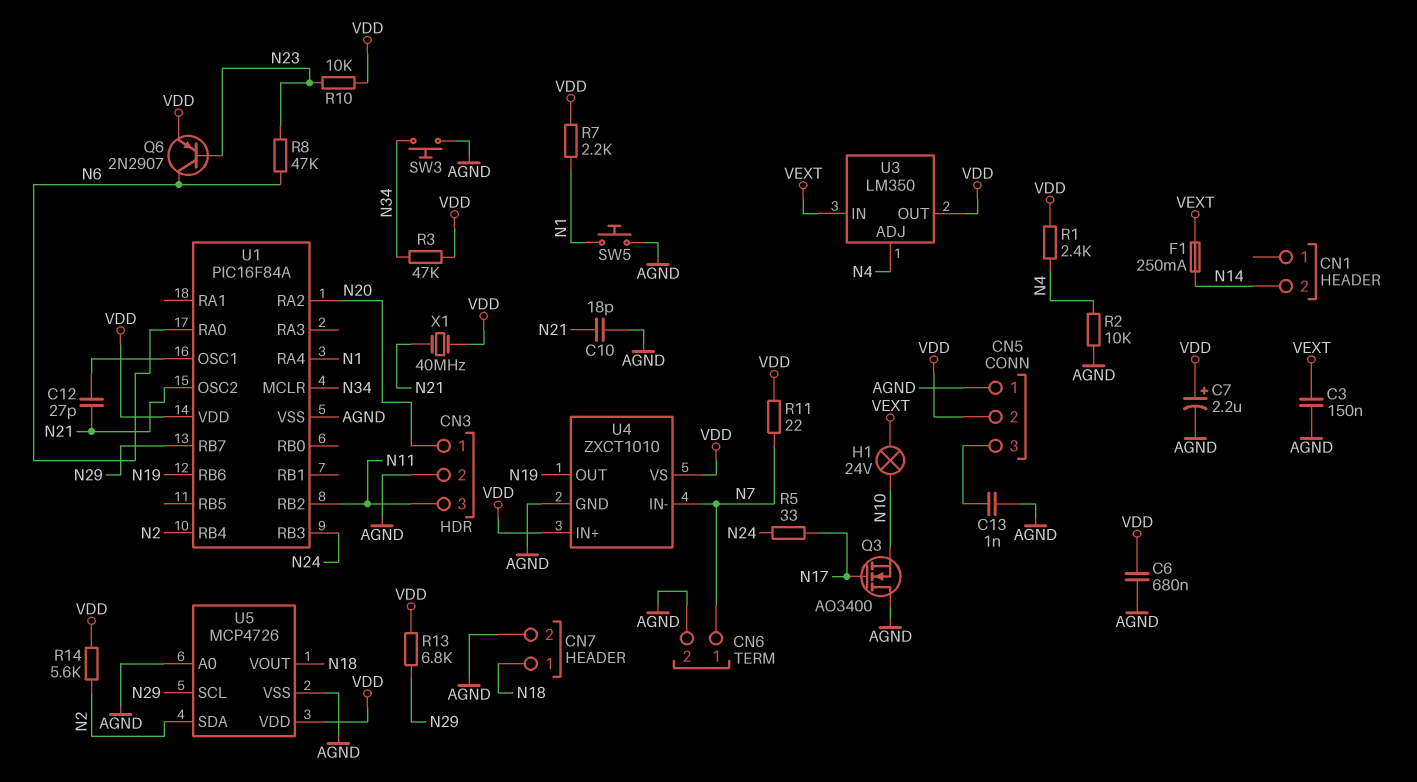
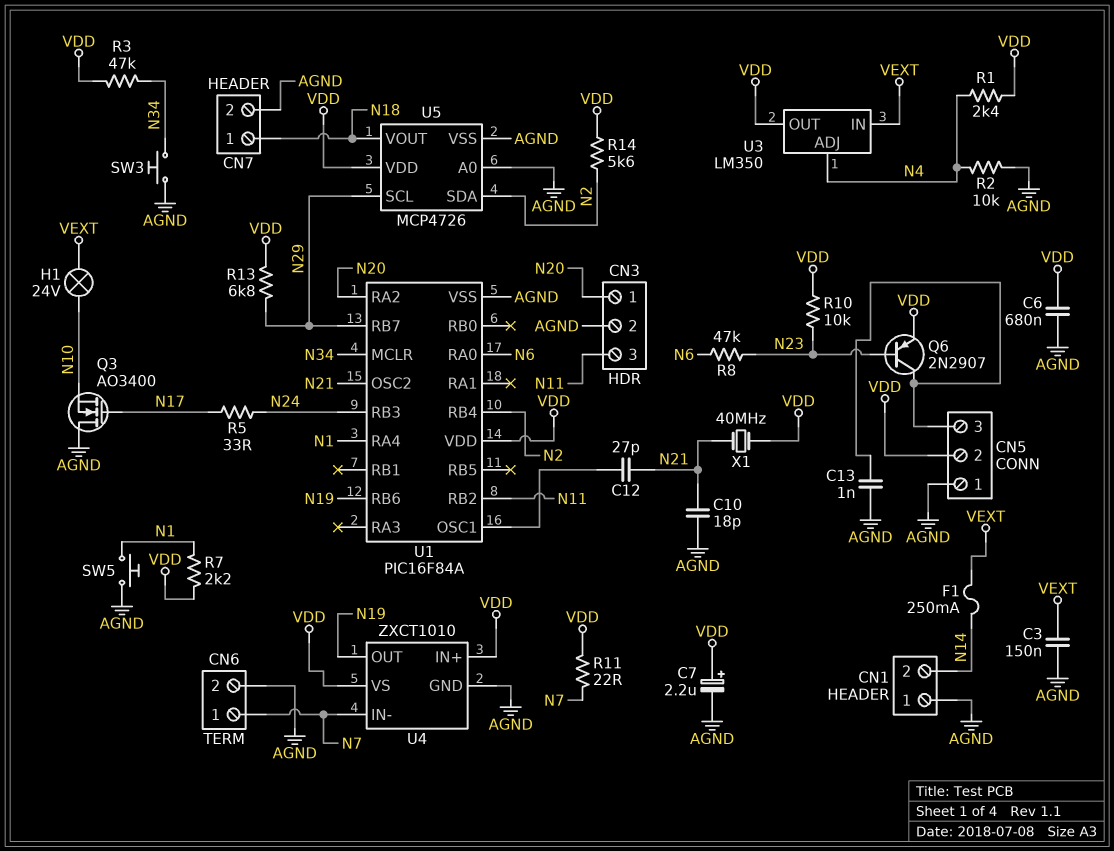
CN1 pin 1: none -> AGND
Q6: PNP 2N2907 (B N23, C N6, E VDD) -> PNP 2N2907 (B N23, C CN5/3, E VDD)

